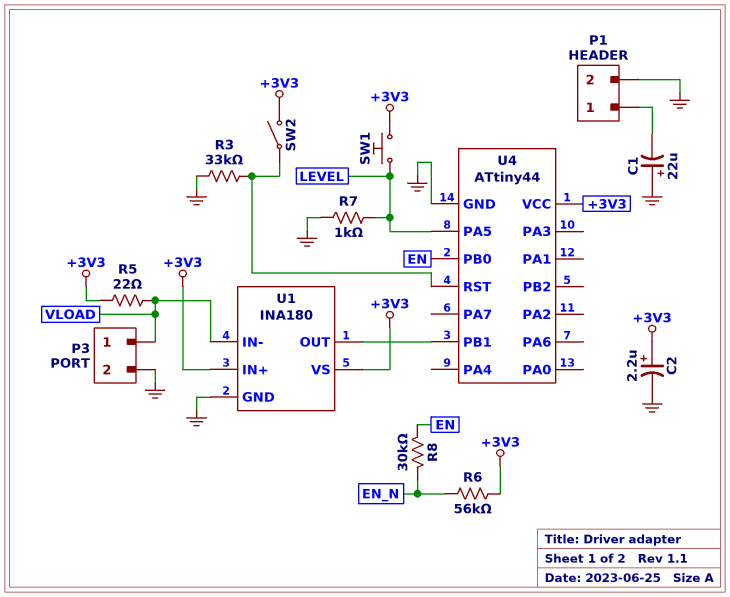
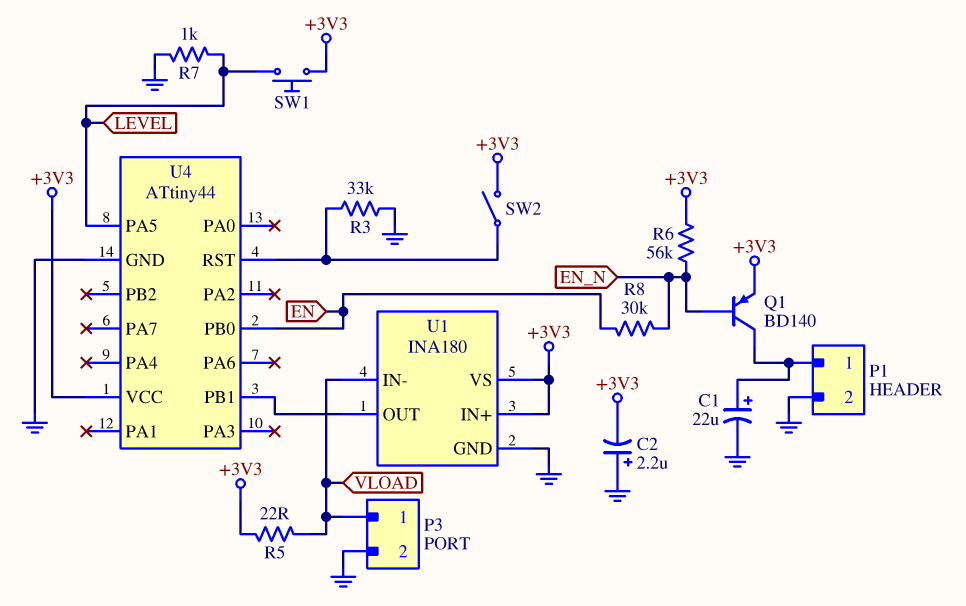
C1: 22uF (plus GND, minus P1/1) -> 22uF (plus P1/1, minus GND)
C2: 2.2uF (plus +3V3, minus GND) -> 2.2uF (plus GND, minus +3V3)
Q1: none -> PNP BD140 (B EN_N, C P1/1, E +3V3)

